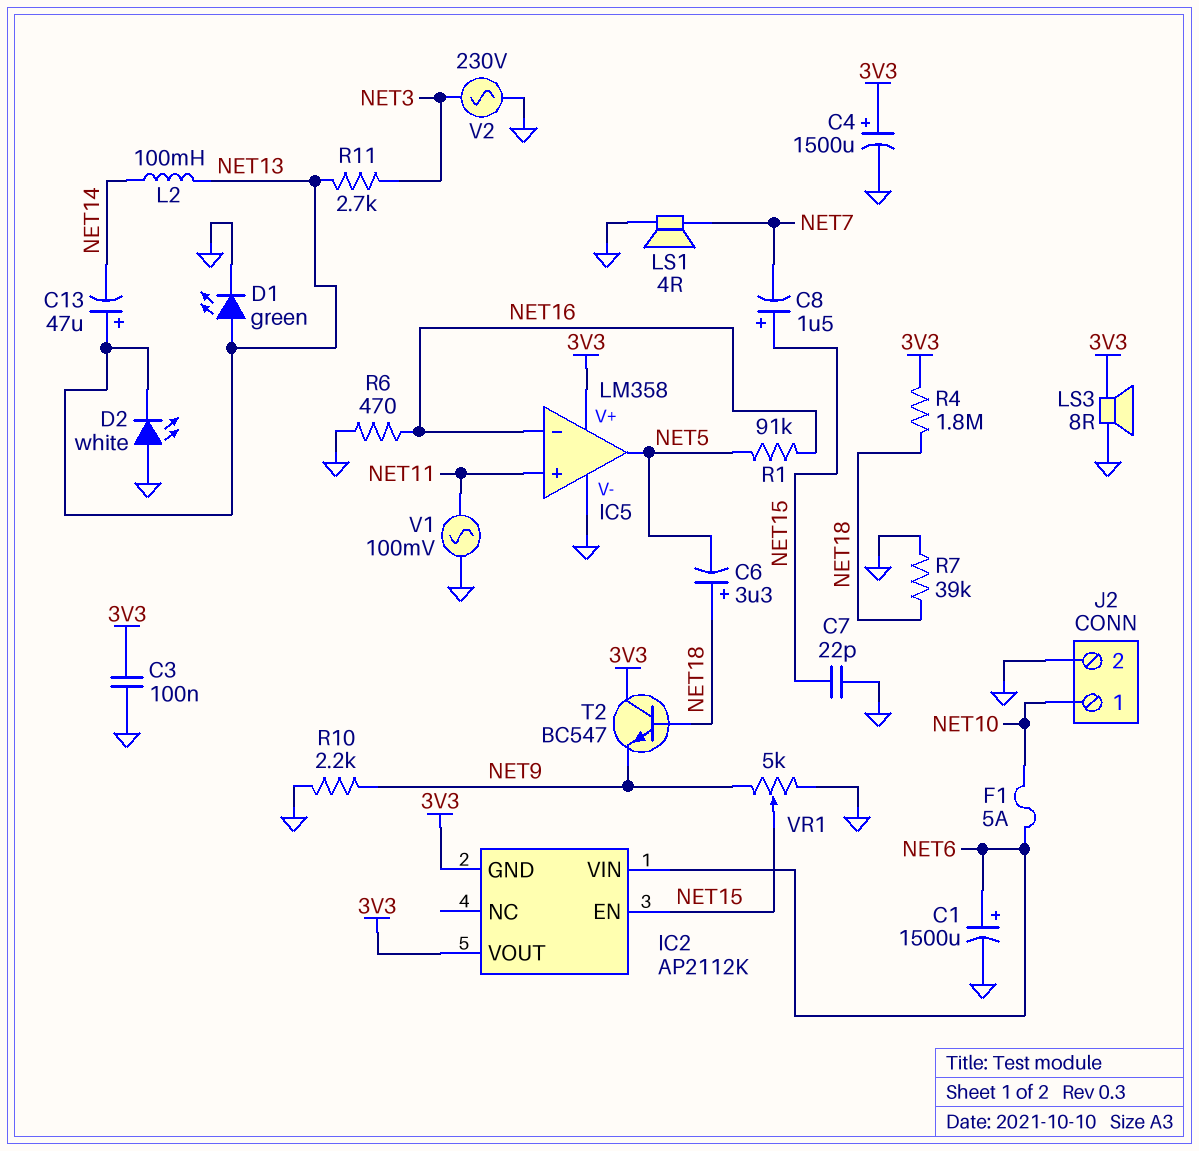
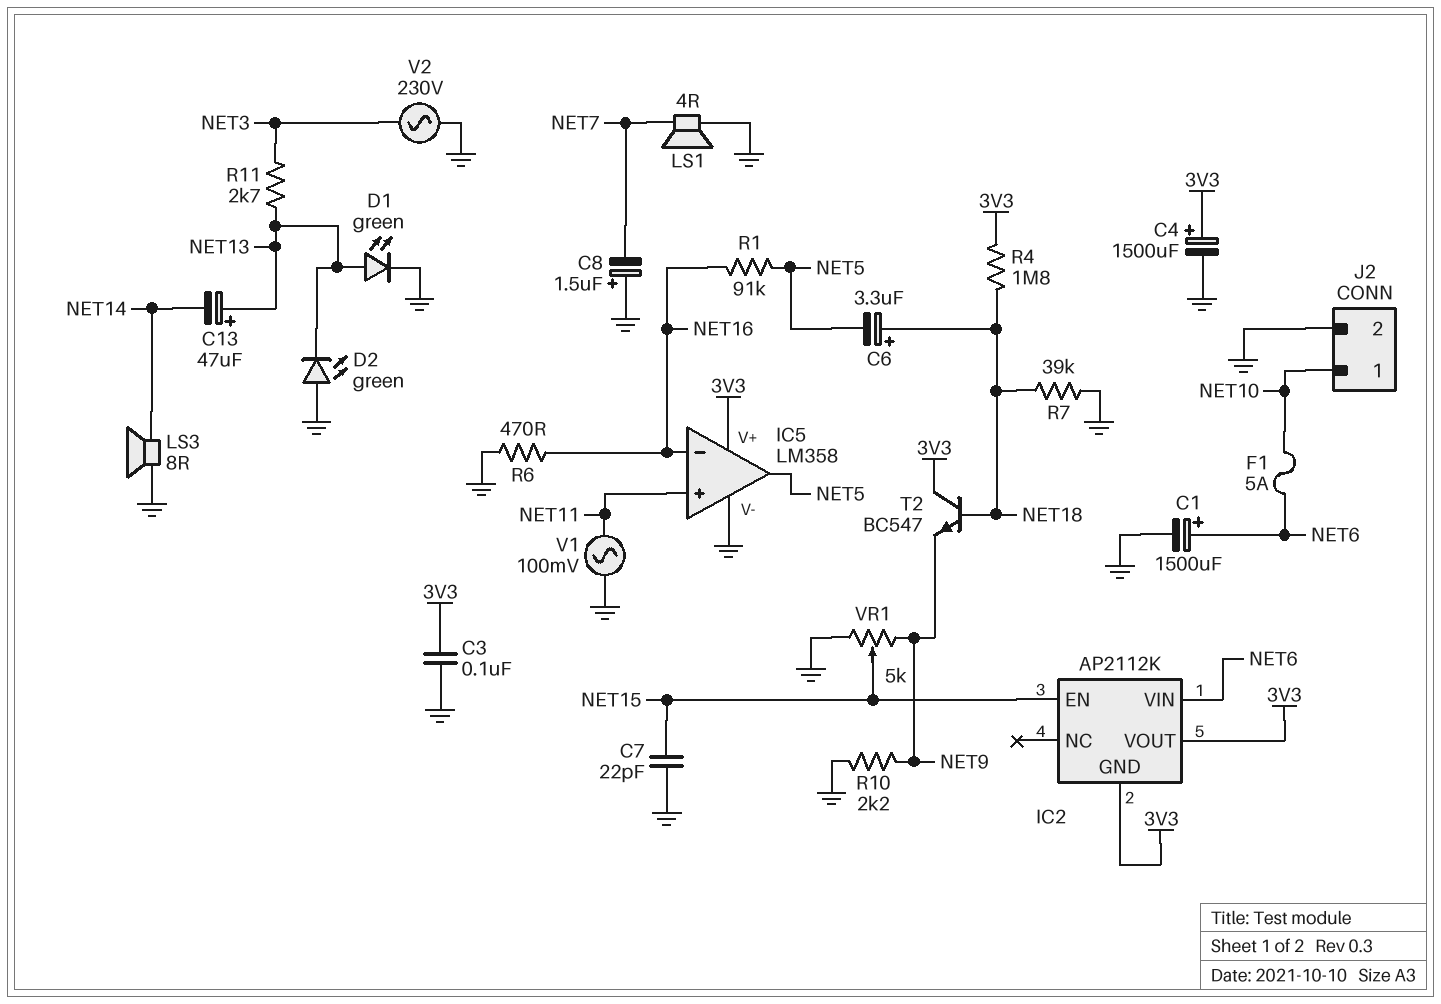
C8: 1.5uF (plus NET15, minus NET7) -> 1.5uF (plus GND, minus NET7)
D2: LED white (A GND, K NET13) -> LED green (A GND, K NET13)
L2: 100mH (NET13, NET14) -> none
LS3: speaker 8R (3V3, GND) -> speaker 8R (GND, NET14)

